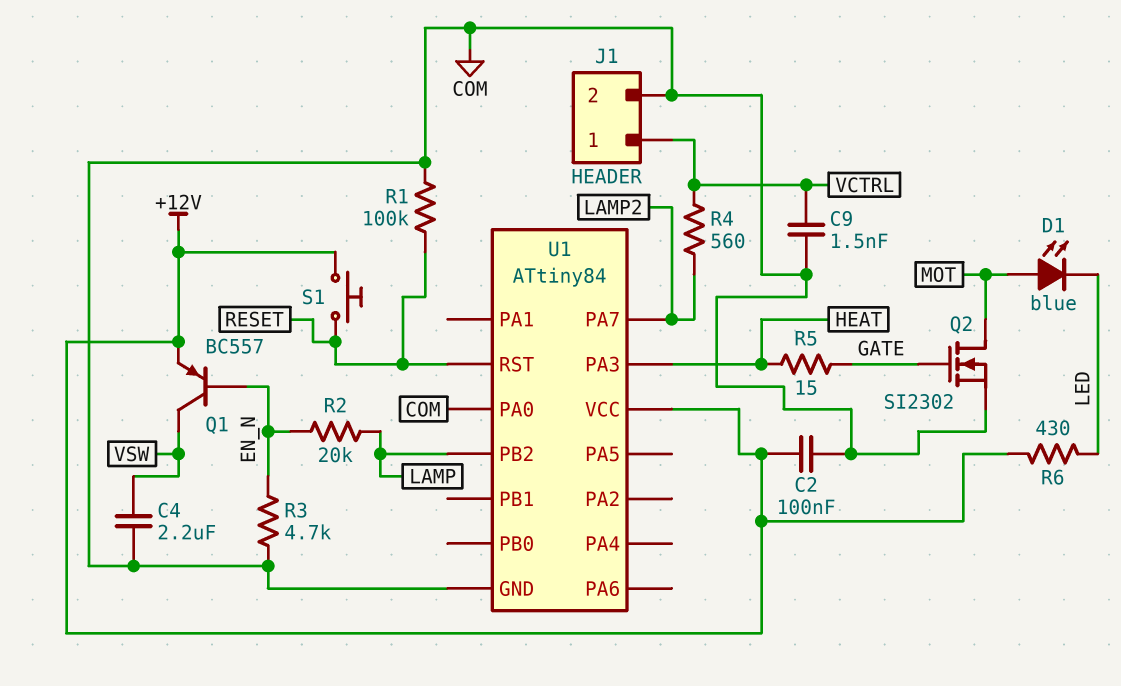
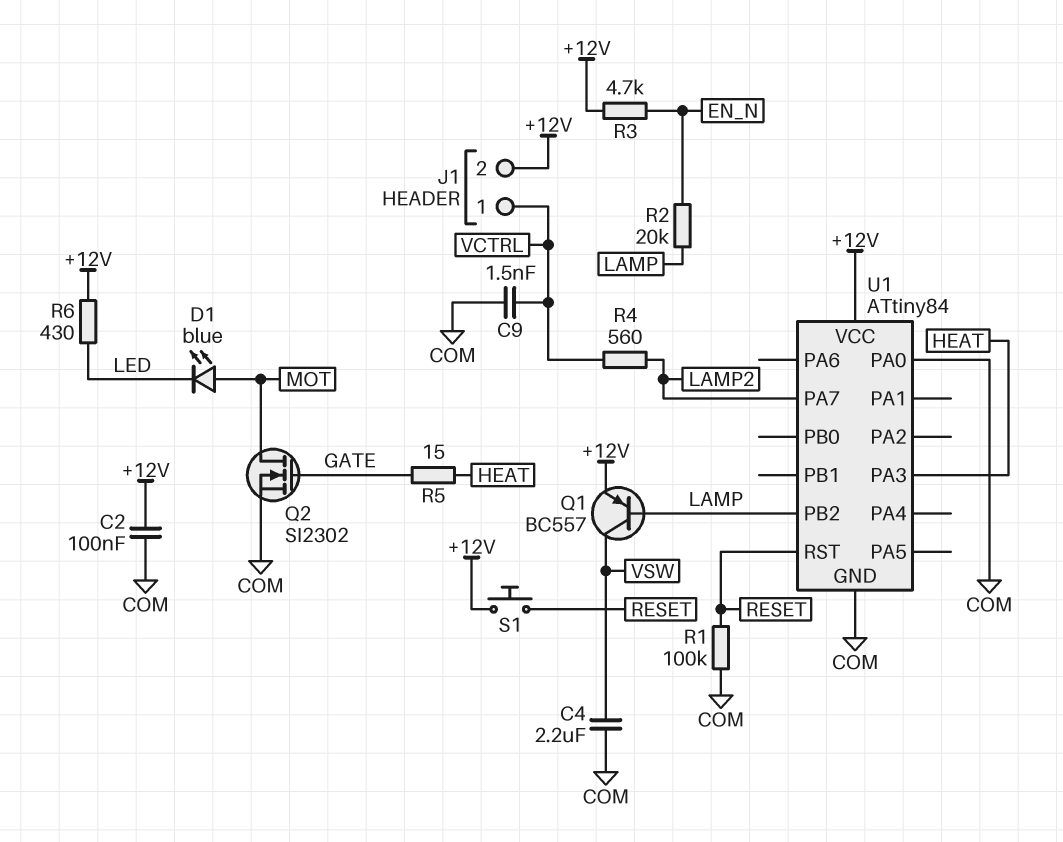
J1 pin 2: COM -> +12V
Q1: PNP BC557 (B EN_N, C VSW, E +12V) -> PNP BC557 (B LAMP, C VSW, E +12V)
R3: 4.7k (COM, EN_N) -> 4.7k (+12V, EN_N)

